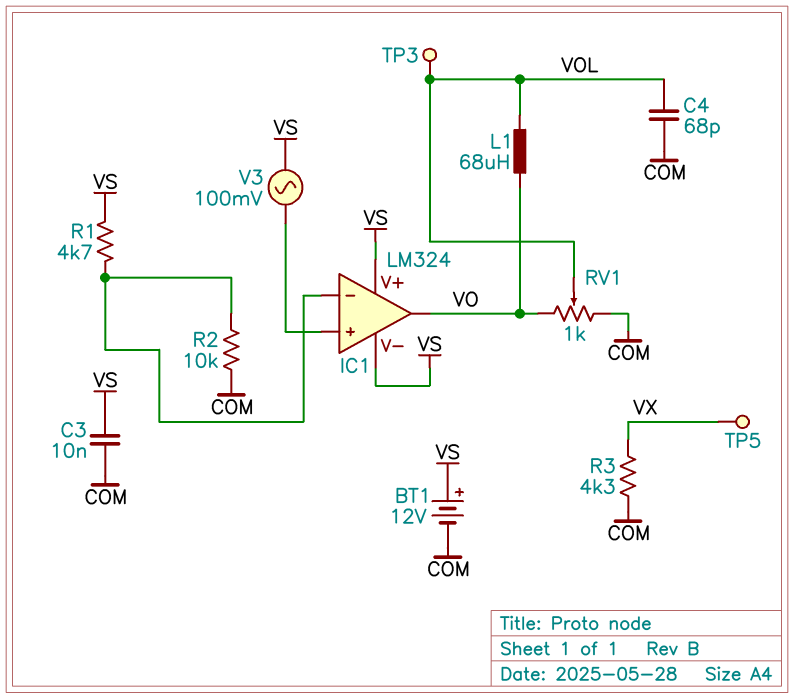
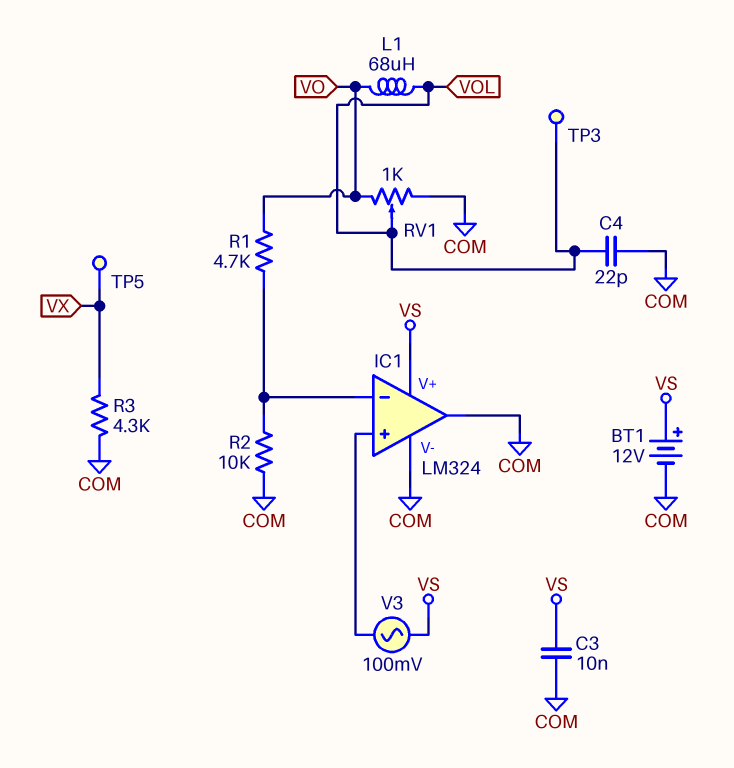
C4: 68pF (COM, VOL) -> 22pF (COM, VOL)
IC1 pin V-: VS -> COM
IC1 pin out: VO -> COM
R1: 4.7k (IC1/in-, VS) -> 4.7k (IC1/in-, VO)

